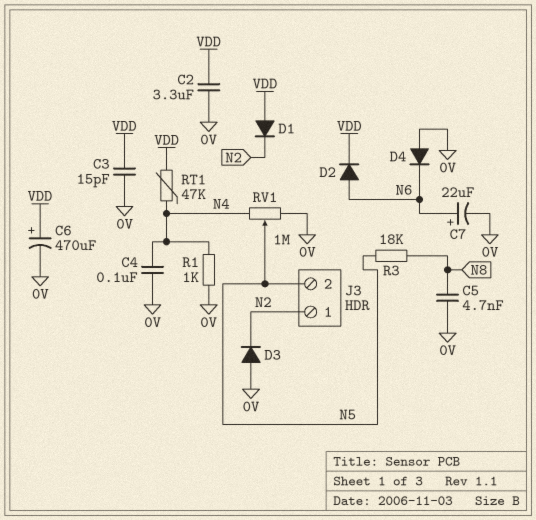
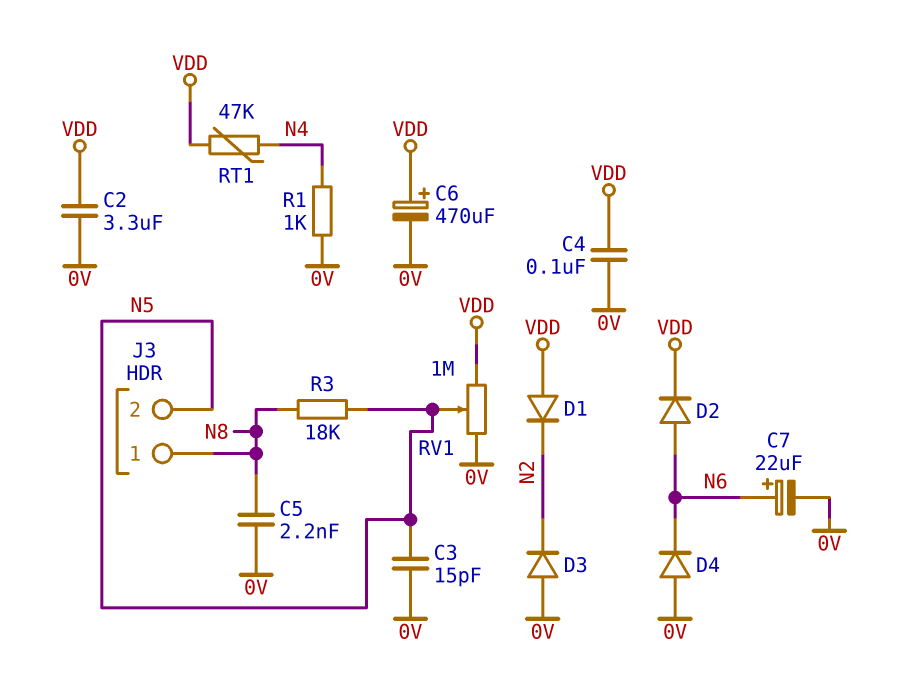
C3: 15pF (0V, VDD) -> 15pF (0V, N5)
C4: 100nF (0V, N4) -> 100nF (0V, VDD)
C5: 4.7nF (0V, N8) -> 2.2nF (0V, N8)
J3 pin 1: N2 -> N8
RV1: 1M (0V, N4, wiper N5) -> 1M (0V, VDD, wiper N5)

